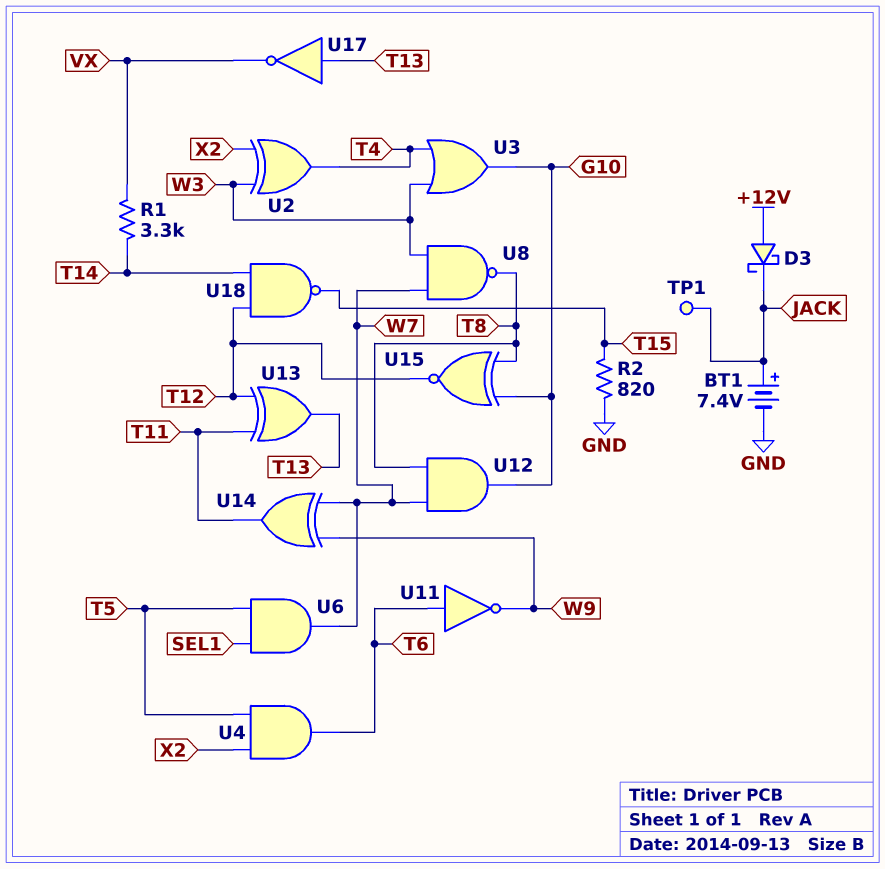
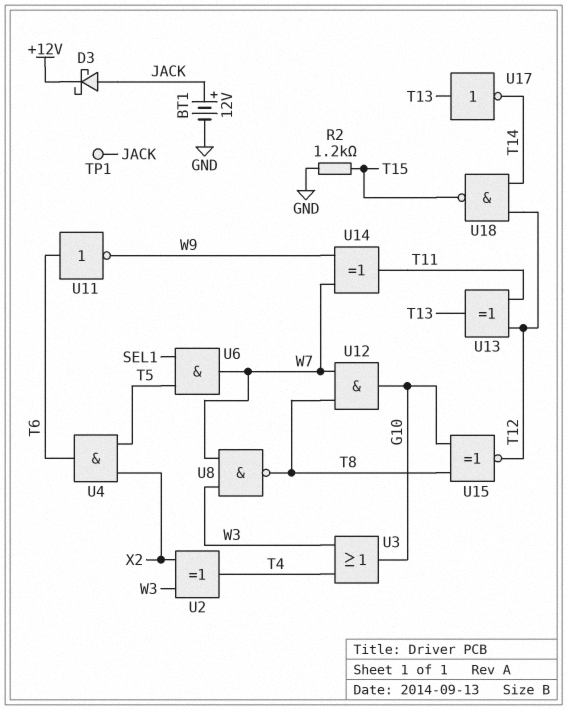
BT1: 7.4V (plus JACK, minus GND) -> 12V (plus JACK, minus GND)
D3: schottky (A +12V, K JACK) -> schottky (A JACK, K +12V)
R1: 3.3k (T14, VX) -> none
R2: 820 (GND, T15) -> 1.2k (GND, T15)
U17: NOT (in T13, out VX) -> NOT (in T13, out T14)

